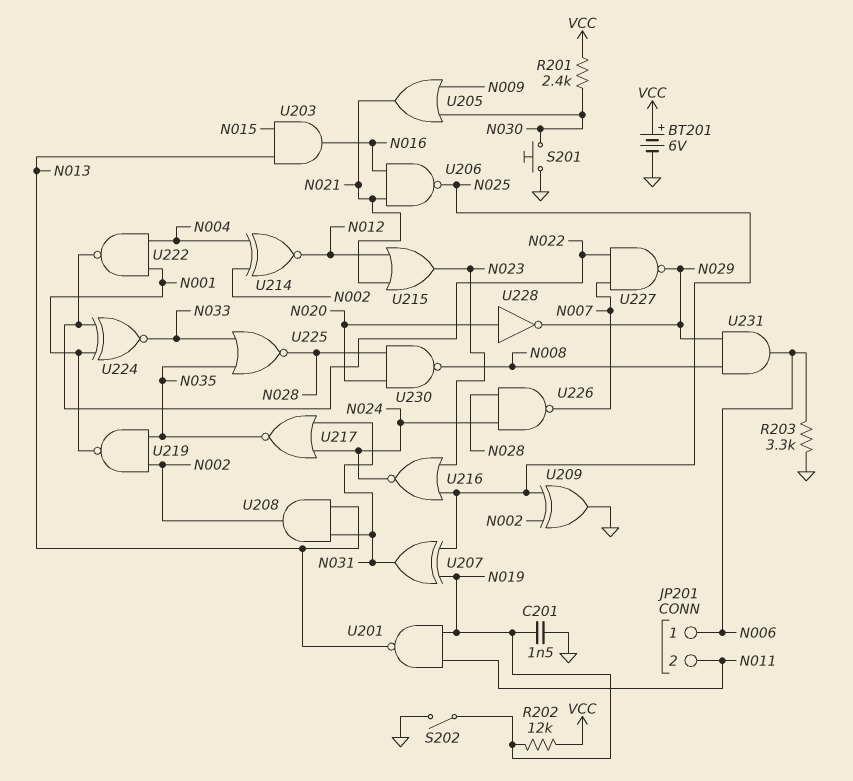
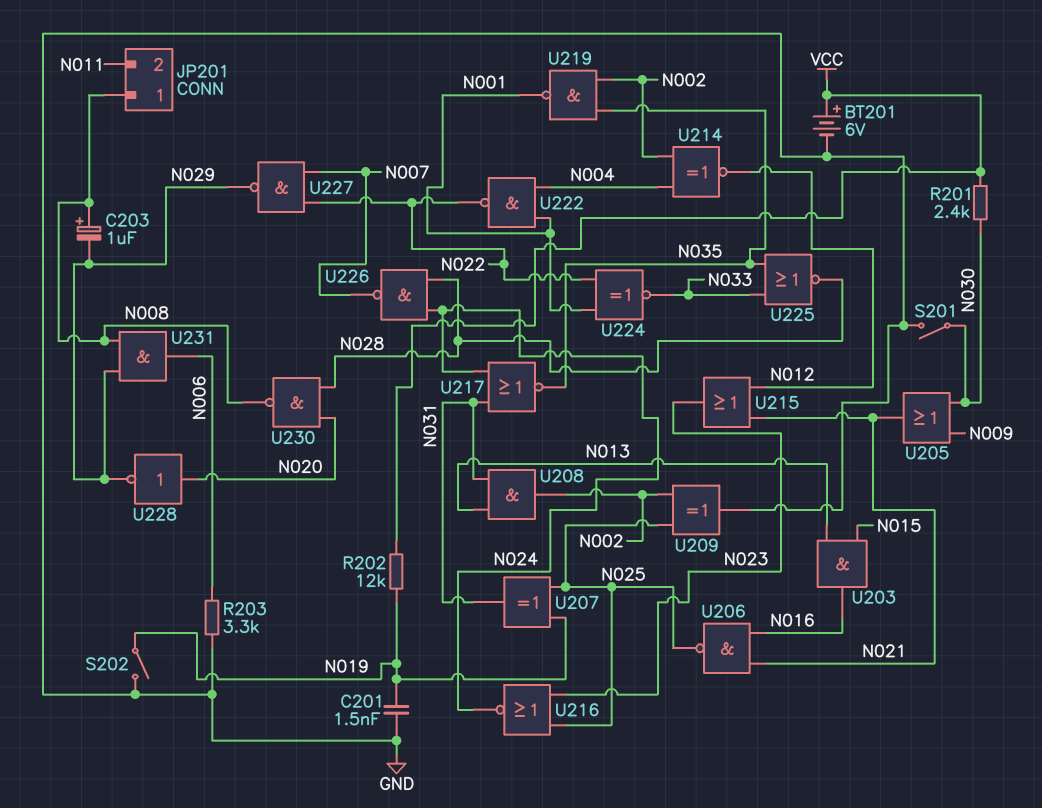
C203: none -> 1uF (plus N008, minus N029)
JP201 pin 1: N006 -> N008
S201: button (GND, N030) -> switch (GND, N030)
U201: NAND (in N011, in N019, out N013) -> none

